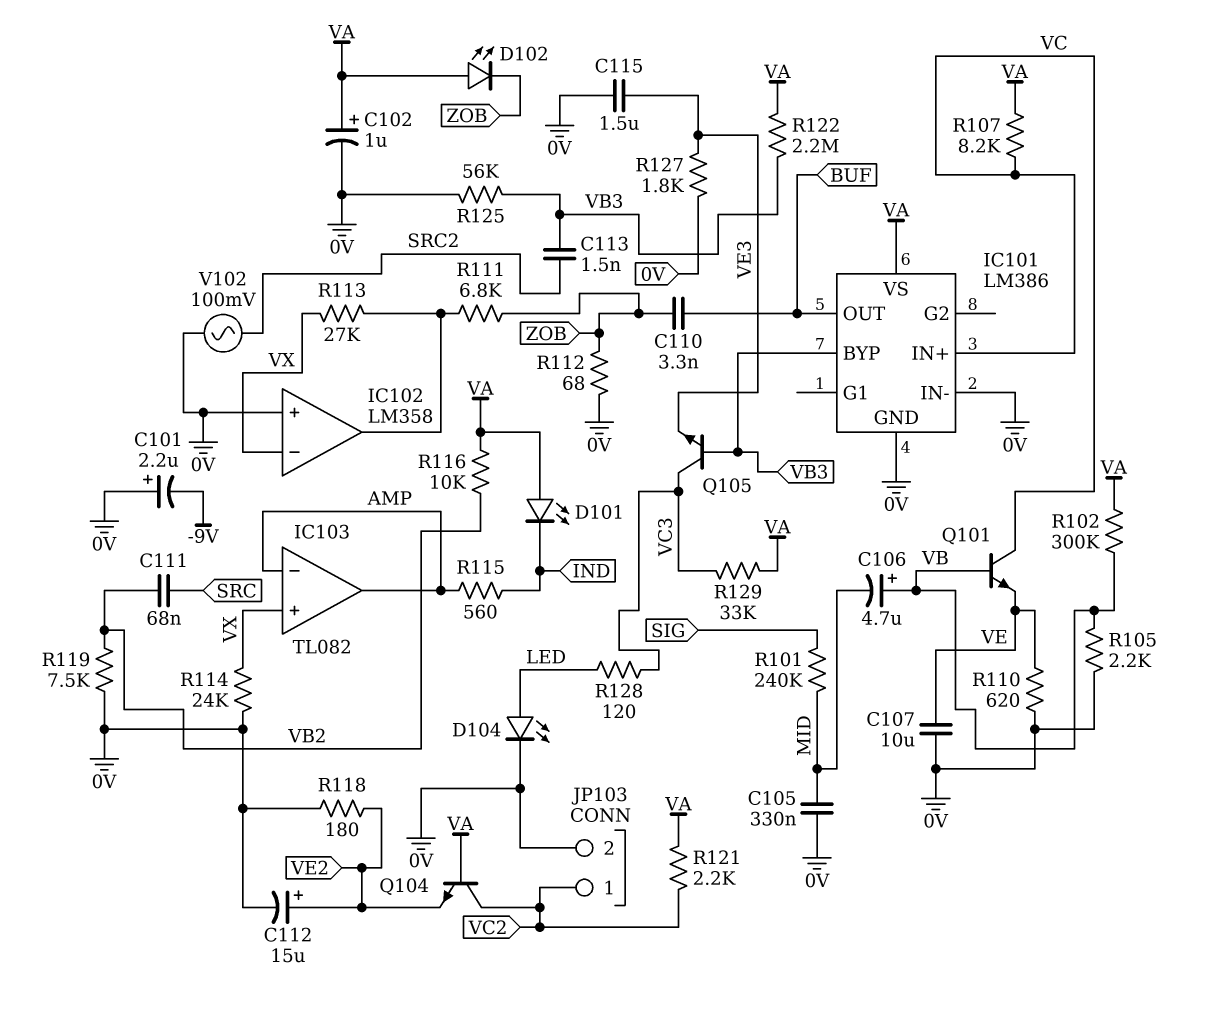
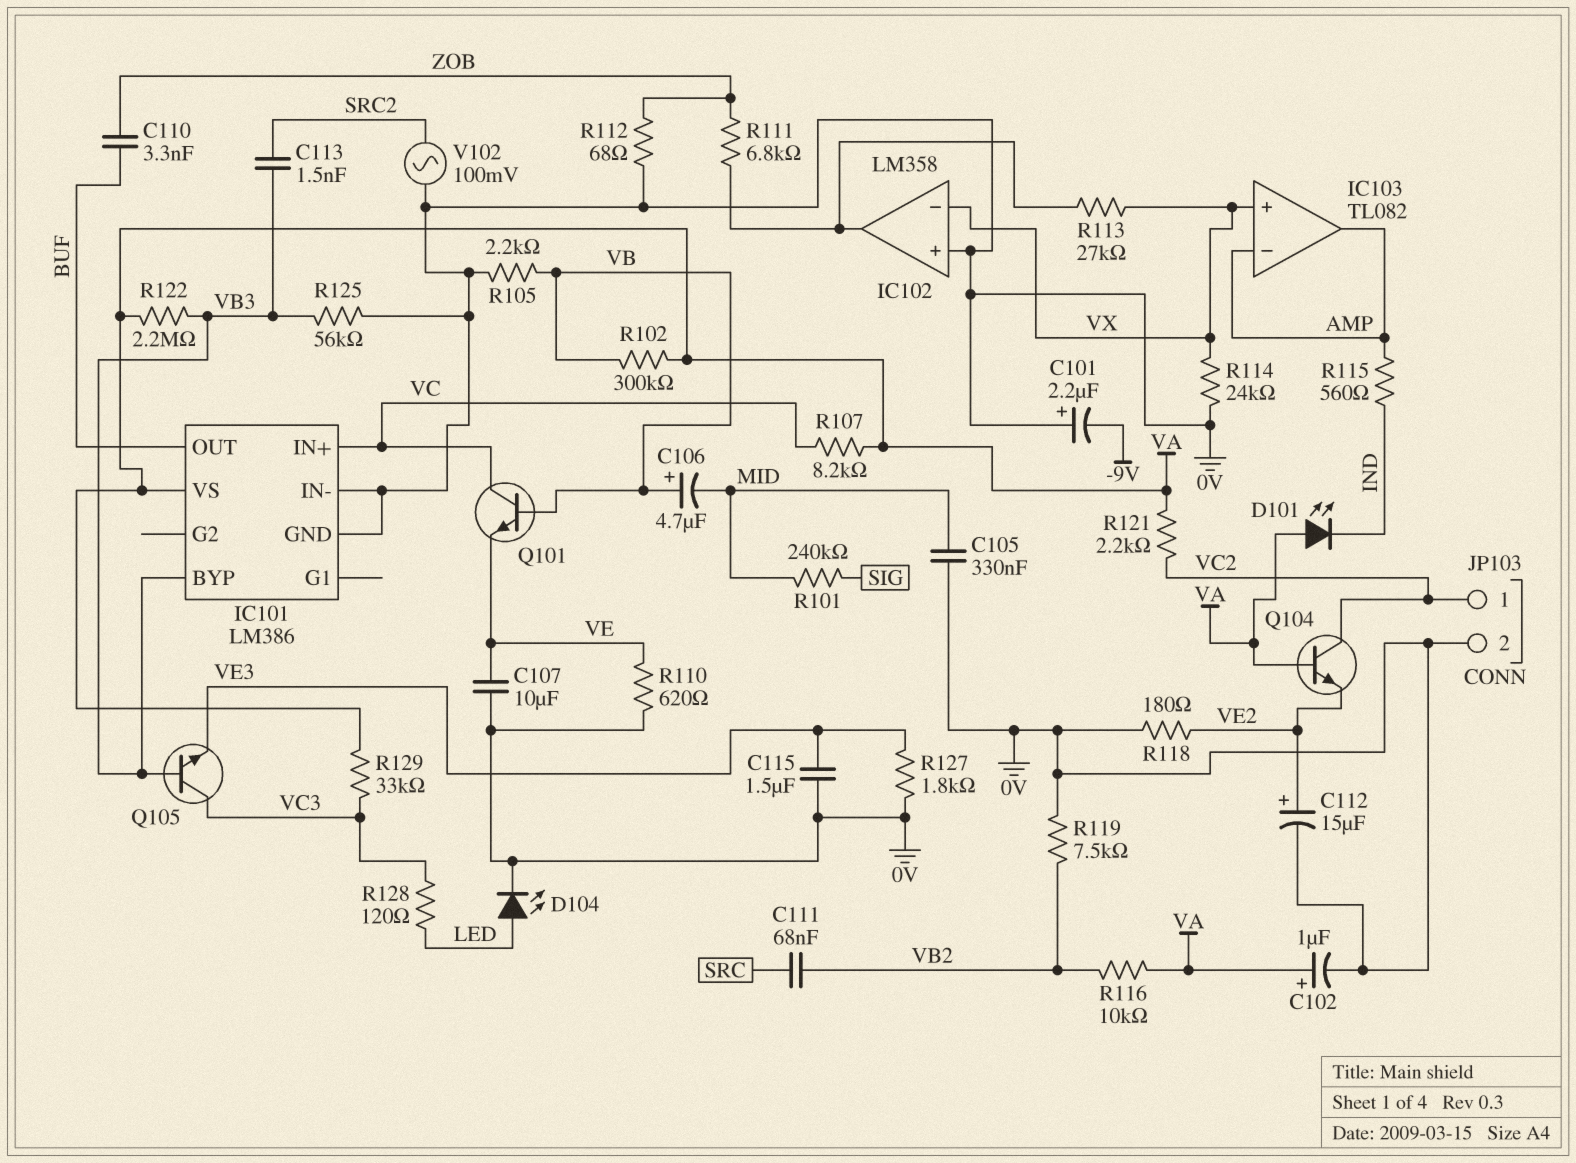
D102: LED (A VA, K ZOB) -> none

